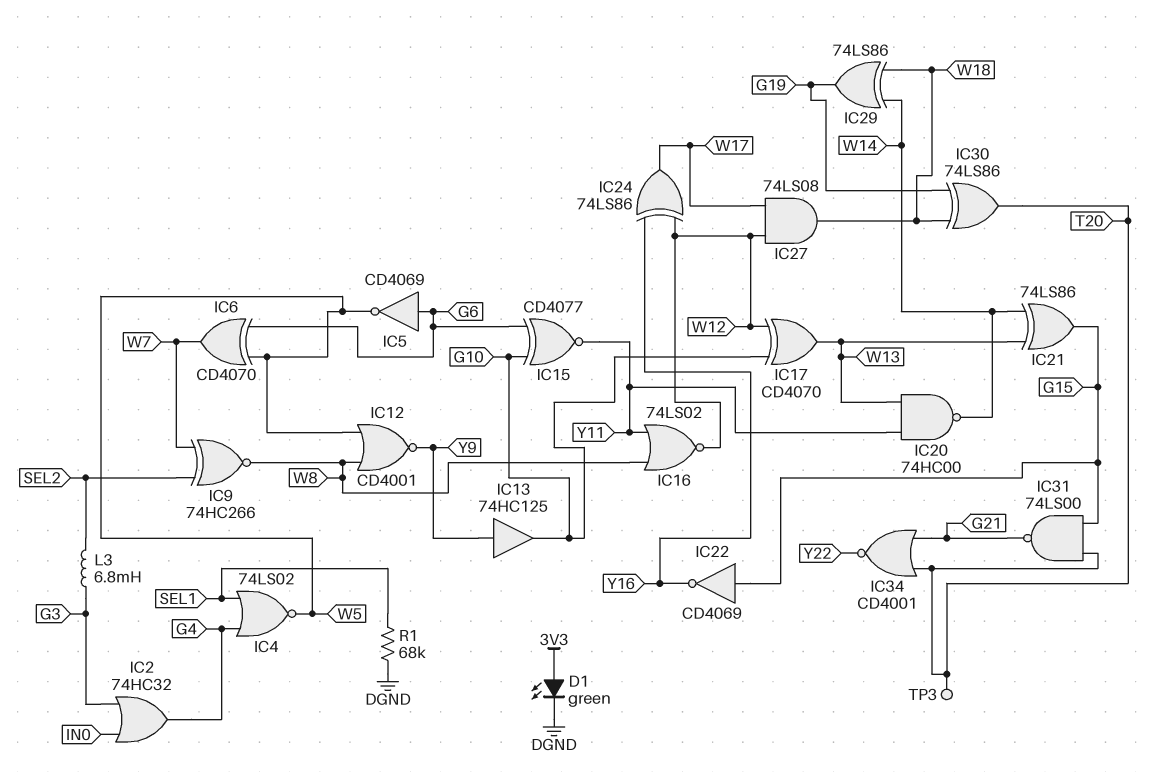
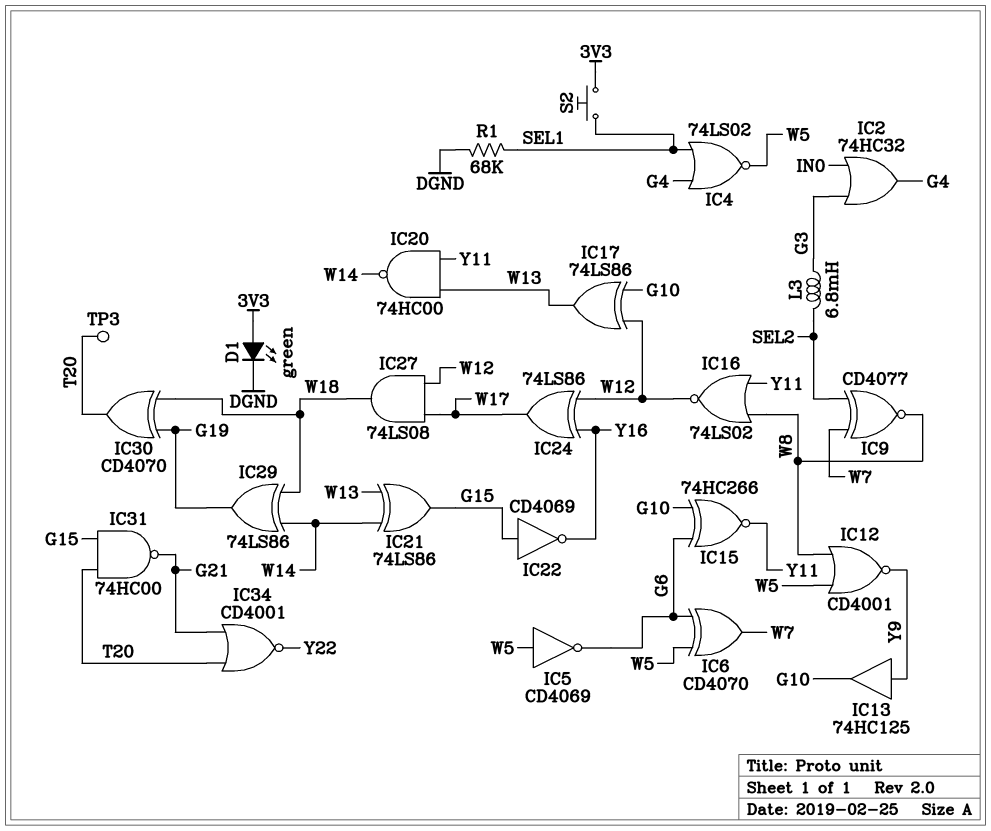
IC5: NOT CD4069 (in G6, out W5) -> NOT CD4069 (in W5, out G6)
IC9: XNOR 74HC266 (in SEL2, in W7, out W8) -> XNOR CD4077 (in SEL2, in W7, out W8)
IC15: XNOR CD4077 (in G6, in G10, out Y11) -> XNOR 74HC266 (in G6, in G10, out Y11)
IC17: XOR CD4070 (in G10, in W12, out W13) -> XOR 74LS86 (in G10, in W12, out W13)
IC30: XOR 74LS86 (in G19, in W18, out T20) -> XOR CD4070 (in G19, in W18, out T20)
IC31: NAND 74LS00 (in G15, in T20, out G21) -> NAND 74HC00 (in G15, in T20, out G21)
S2: none -> button (3V3, SEL1)

